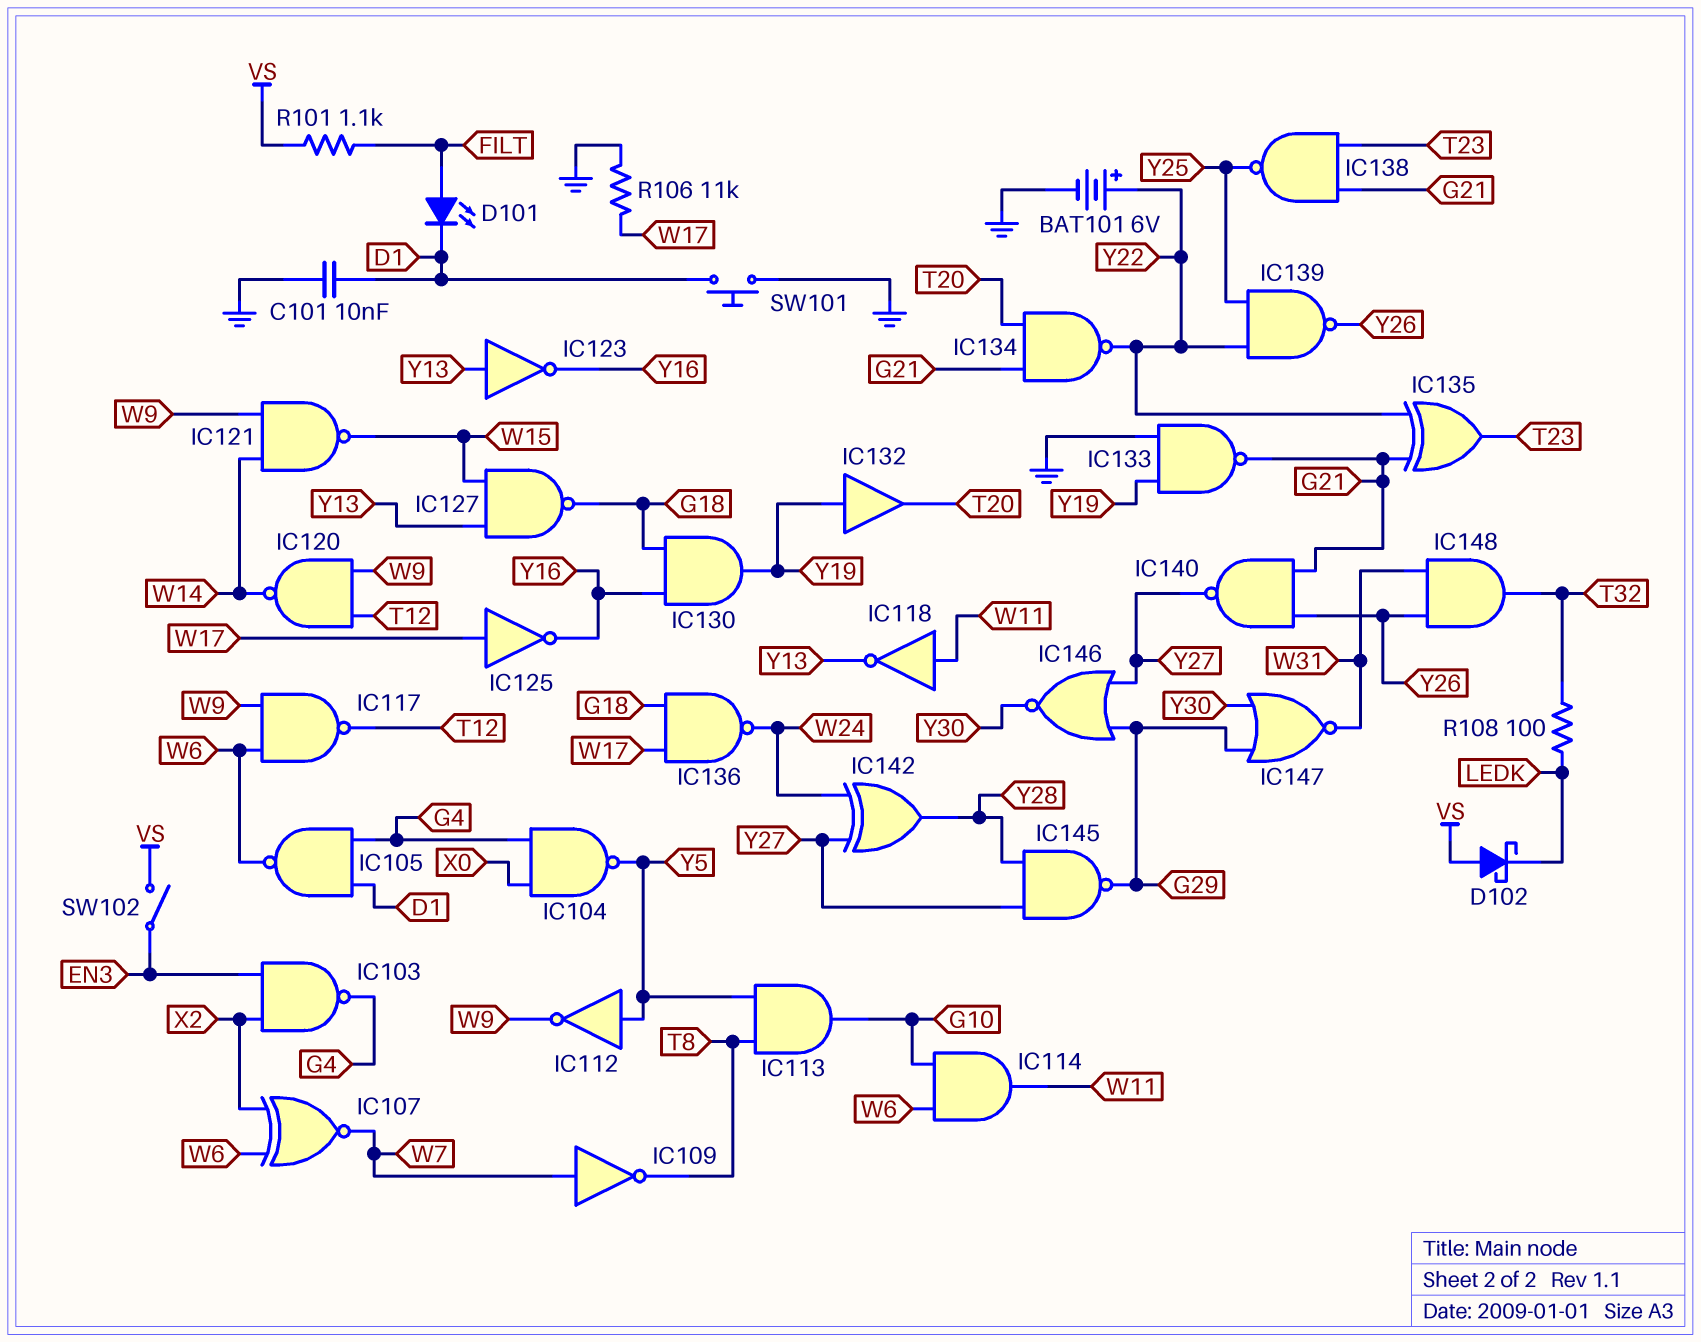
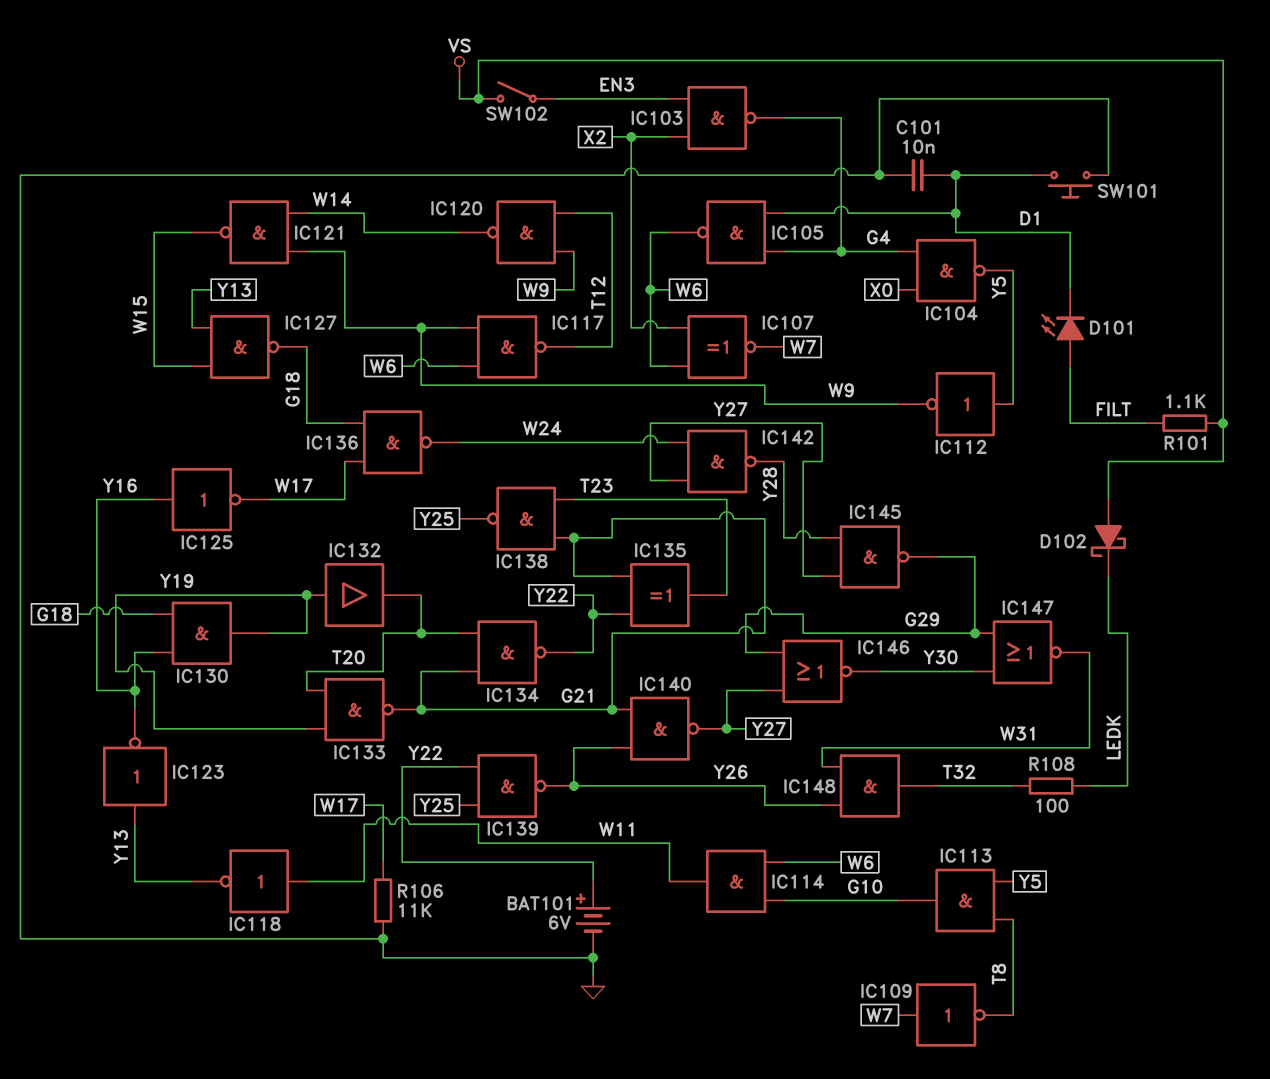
IC125: NOT (in W17, out Y16) -> NOT (in Y16, out W17)
IC133: NAND (in GND, in Y19, out G21) -> NAND (in T20, in Y19, out G21)
IC142: XOR (in W24, in Y27, out Y28) -> NAND (in W24, in Y27, out Y28)

